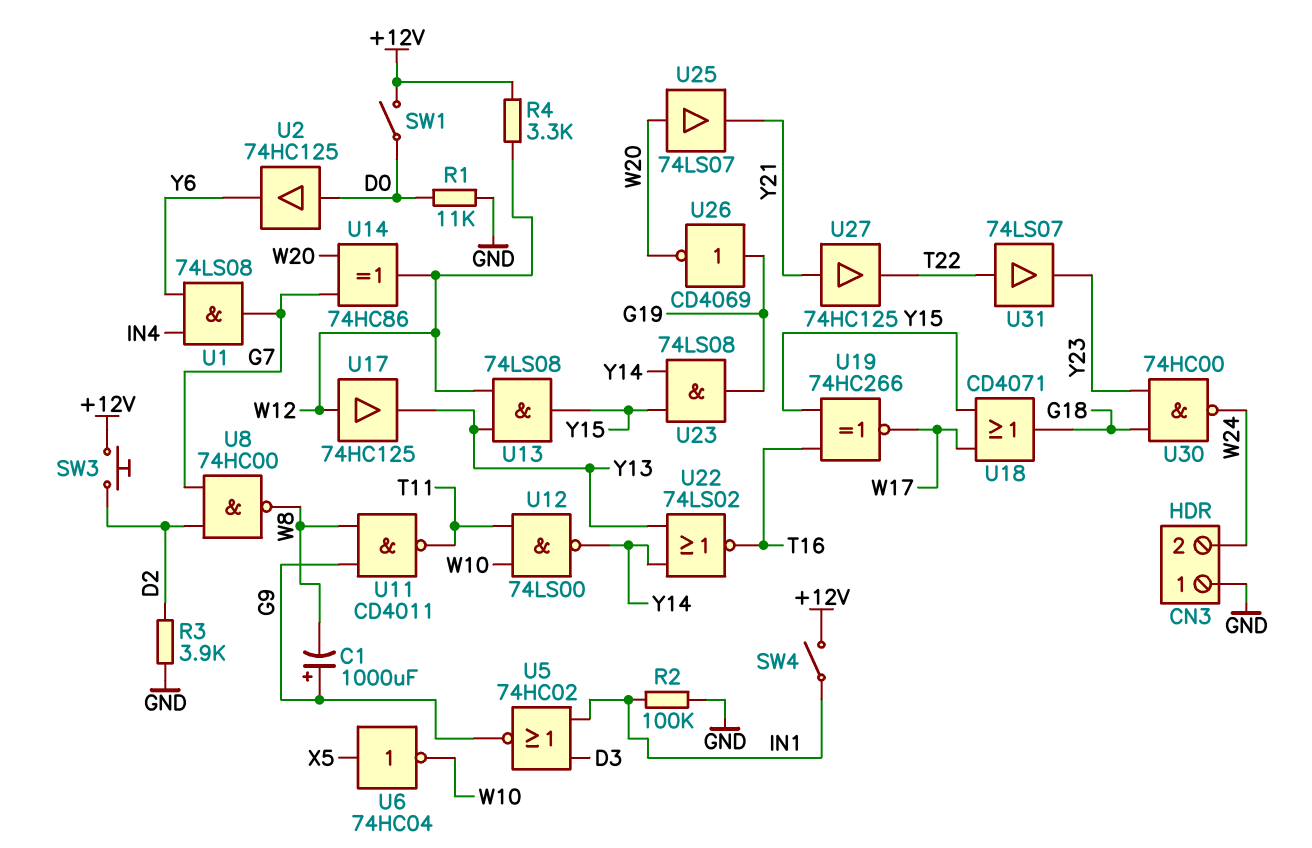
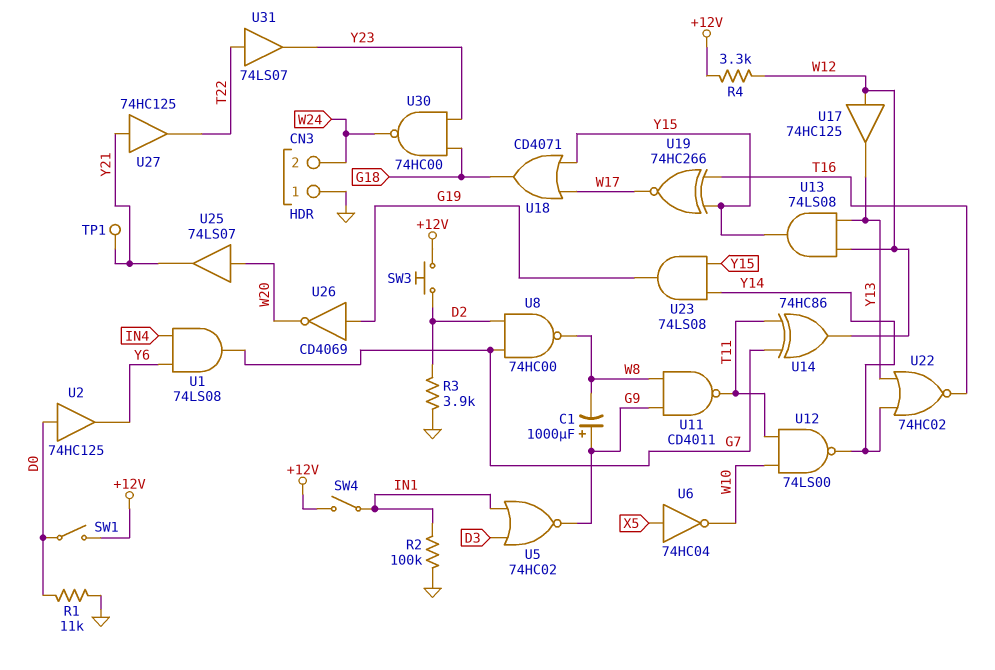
TP1: none -> test point (Y21)
U14: XOR 74HC86 (in G7, in W20, out W12) -> XOR 74HC86 (in G7, in T11, out W12)
U22: NOR 74LS02 (in Y13, in Y14, out T16) -> NOR 74HC02 (in Y13, in Y14, out T16)

